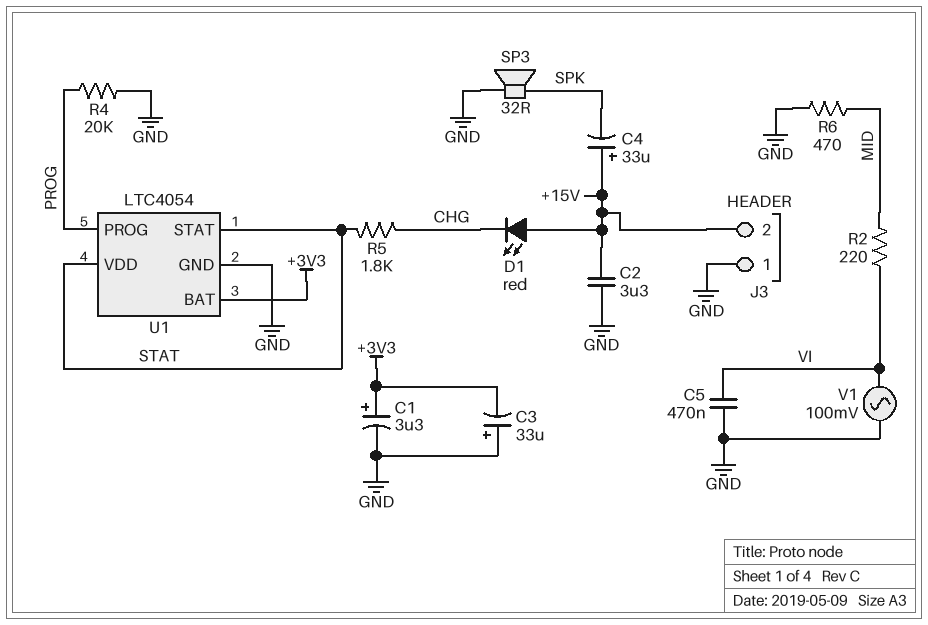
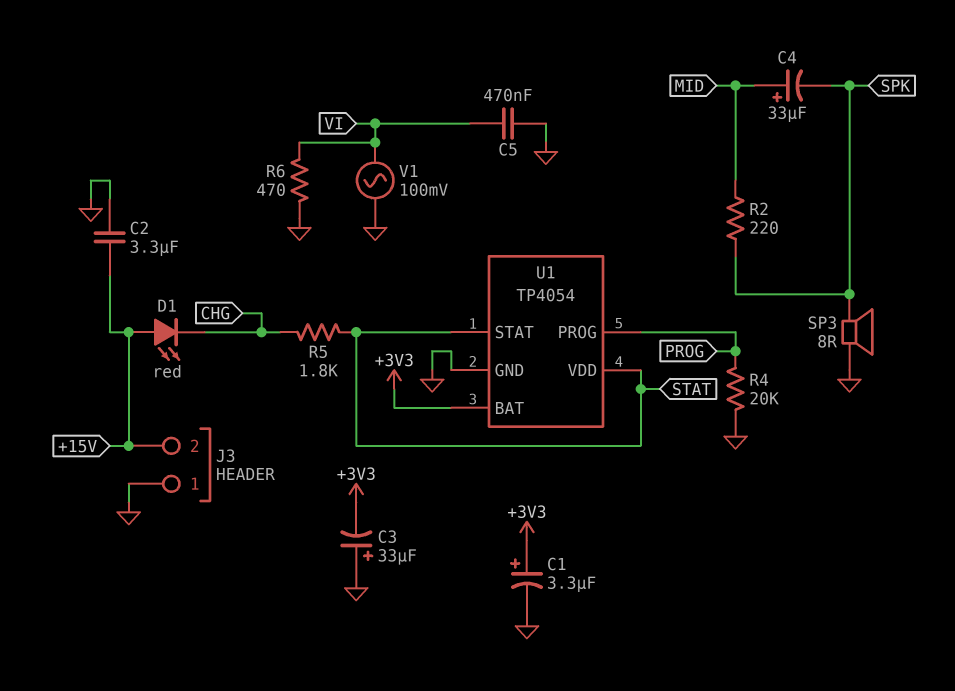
C4: 33uF (plus +15V, minus SPK) -> 33uF (plus MID, minus SPK)
R2: 220 (MID, VI) -> 220 (MID, SPK)
R6: 470 (GND, MID) -> 470 (GND, VI)
SP3: speaker 32R (GND, SPK) -> speaker 8R (GND, SPK)
U1: LTC4054 -> TP4054

